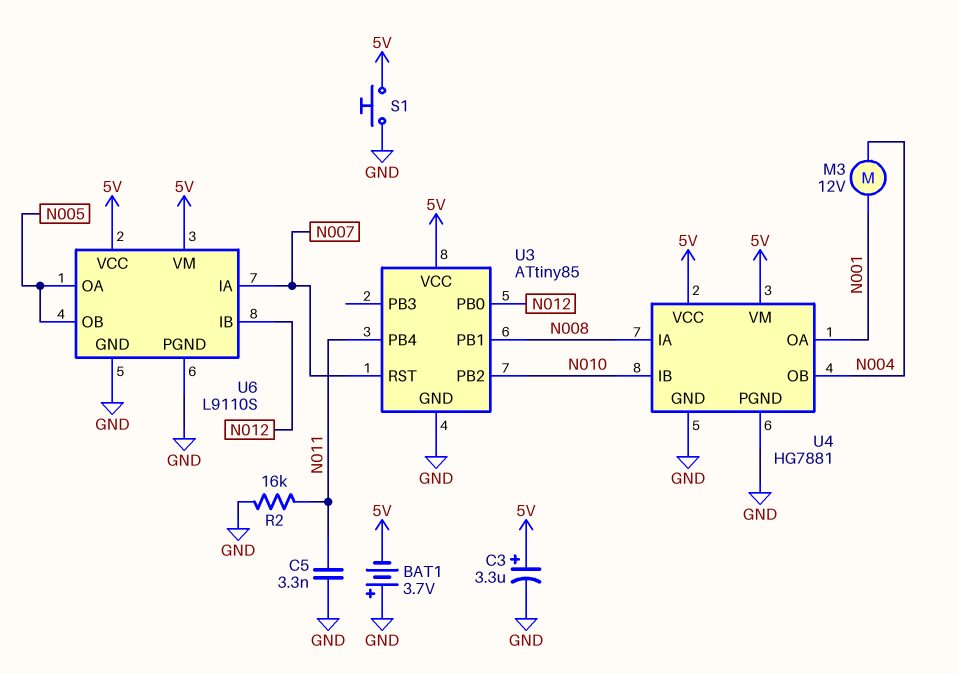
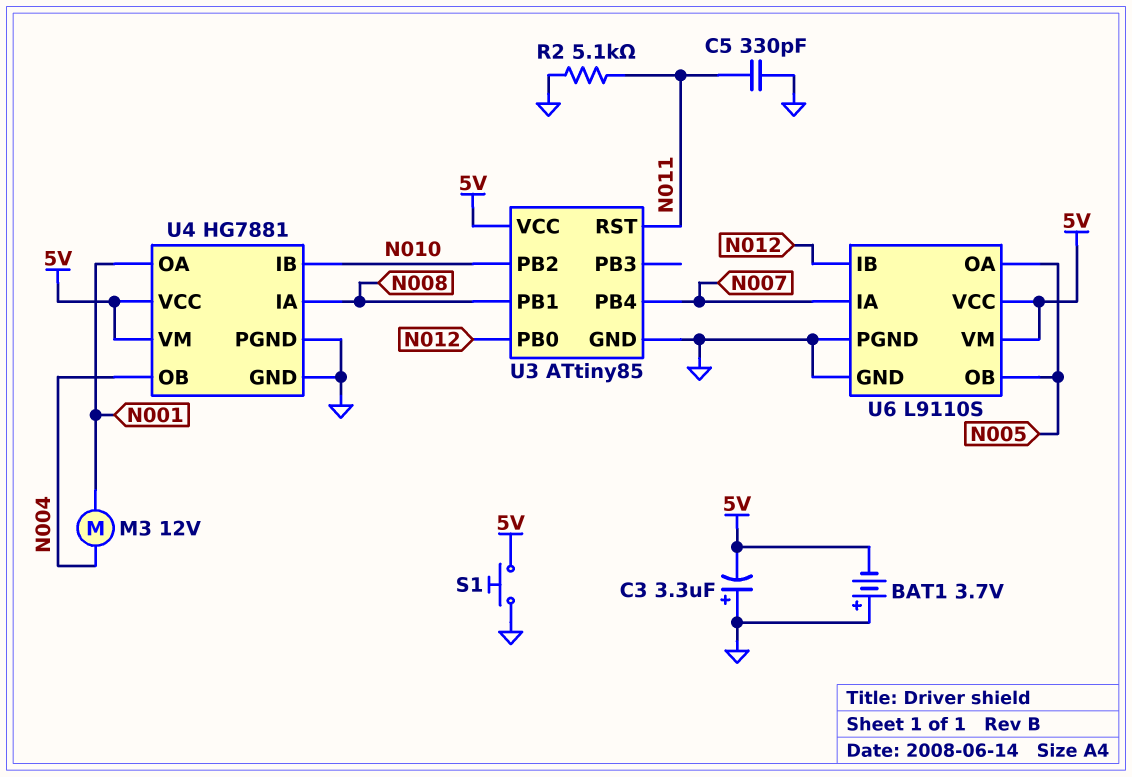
C3: 3.3uF (plus 5V, minus GND) -> 3.3uF (plus GND, minus 5V)
C5: 3.3nF (GND, N011) -> 330pF (GND, N011)
R2: 16k (GND, N011) -> 5.1k (GND, N011)
U3 pin PB4: N011 -> N007
U3 pin RST: N007 -> N011

